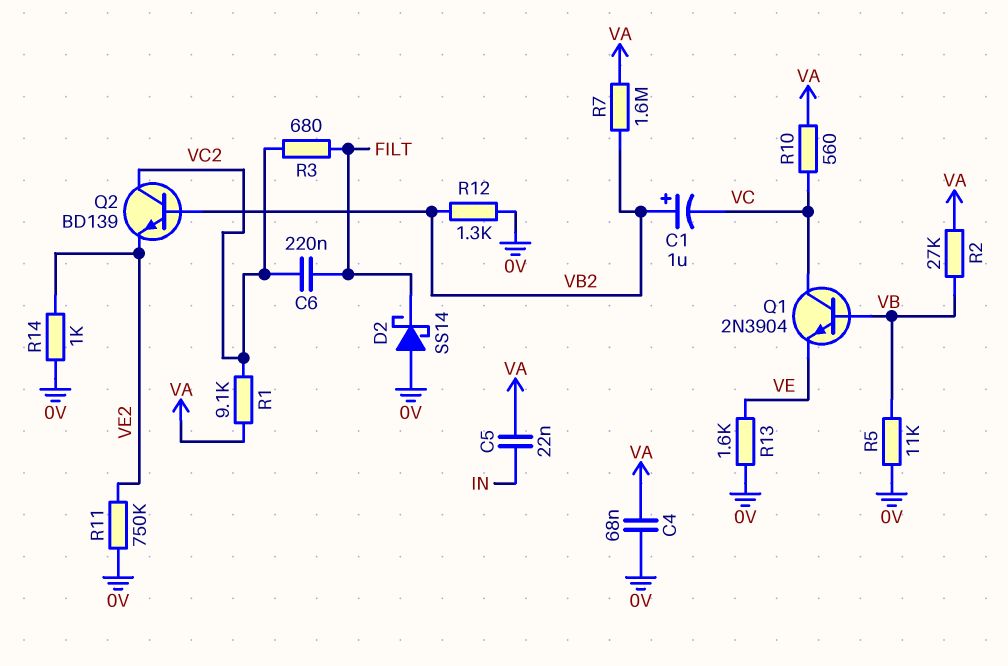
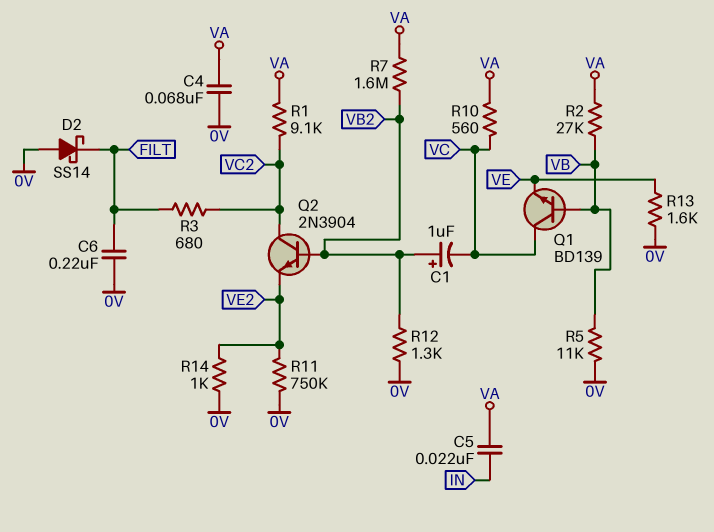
C6: 220nF (FILT, VC2) -> 220nF (0V, FILT)
Q1: NPN 2N3904 (B VB, C VC, E VE) -> NPN BD139 (B VB, C VC, E VE)
Q2: NPN BD139 (B VB2, C VC2, E VE2) -> NPN 2N3904 (B VB2, C VC2, E VE2)

